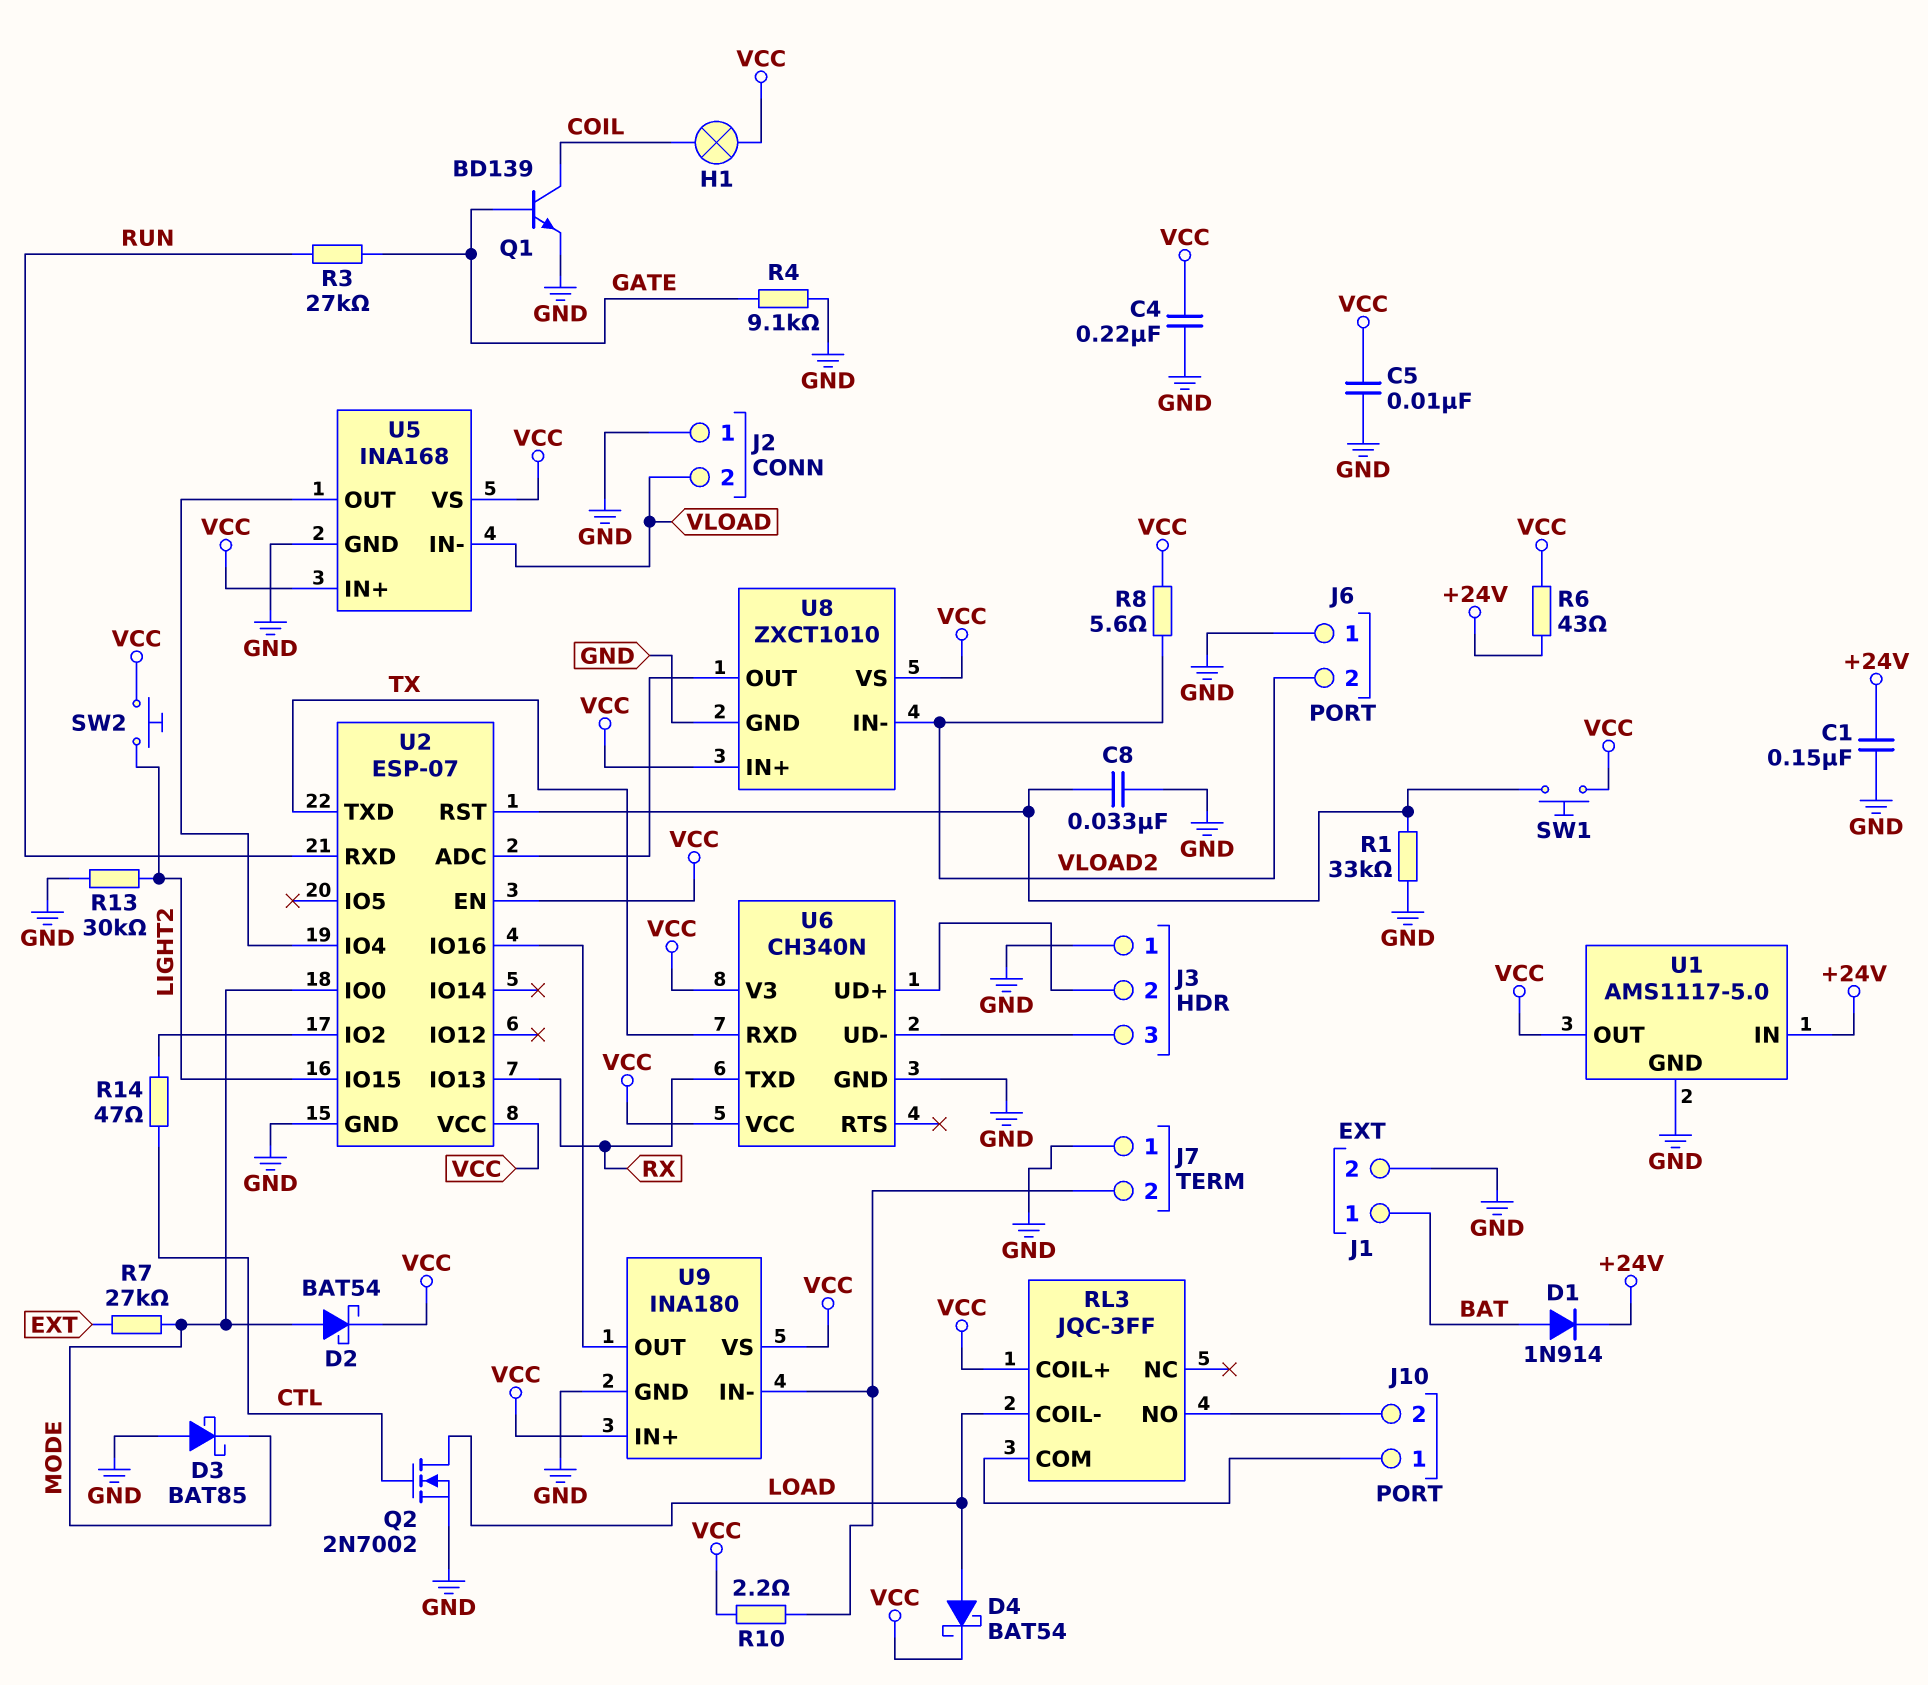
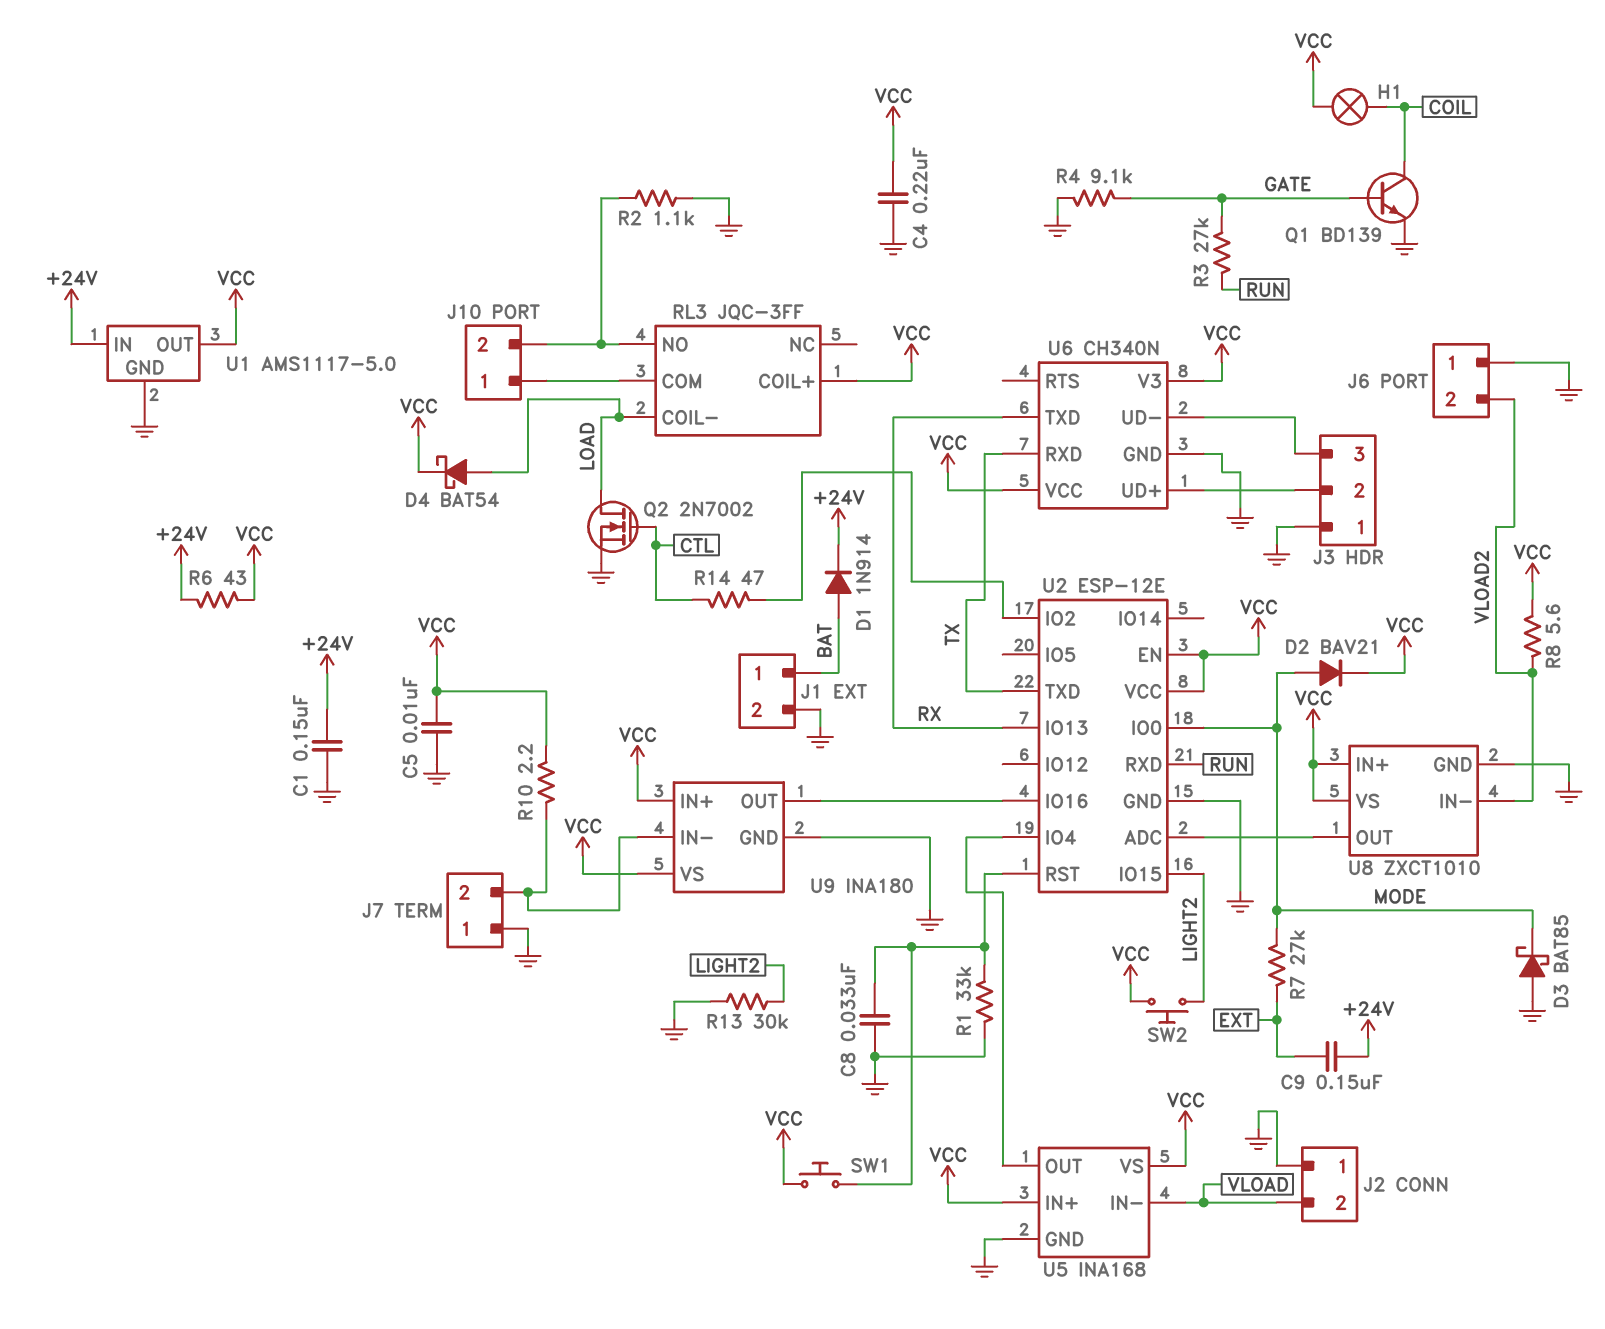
C9: none -> 150nF (+24V, EXT)
D2: schottky BAT54 (A MODE, K VCC) -> diode BAV21 (A MODE, K VCC)
R2: none -> 1.1k (GND, J10/2)
U2: ESP-07 -> ESP-12E

